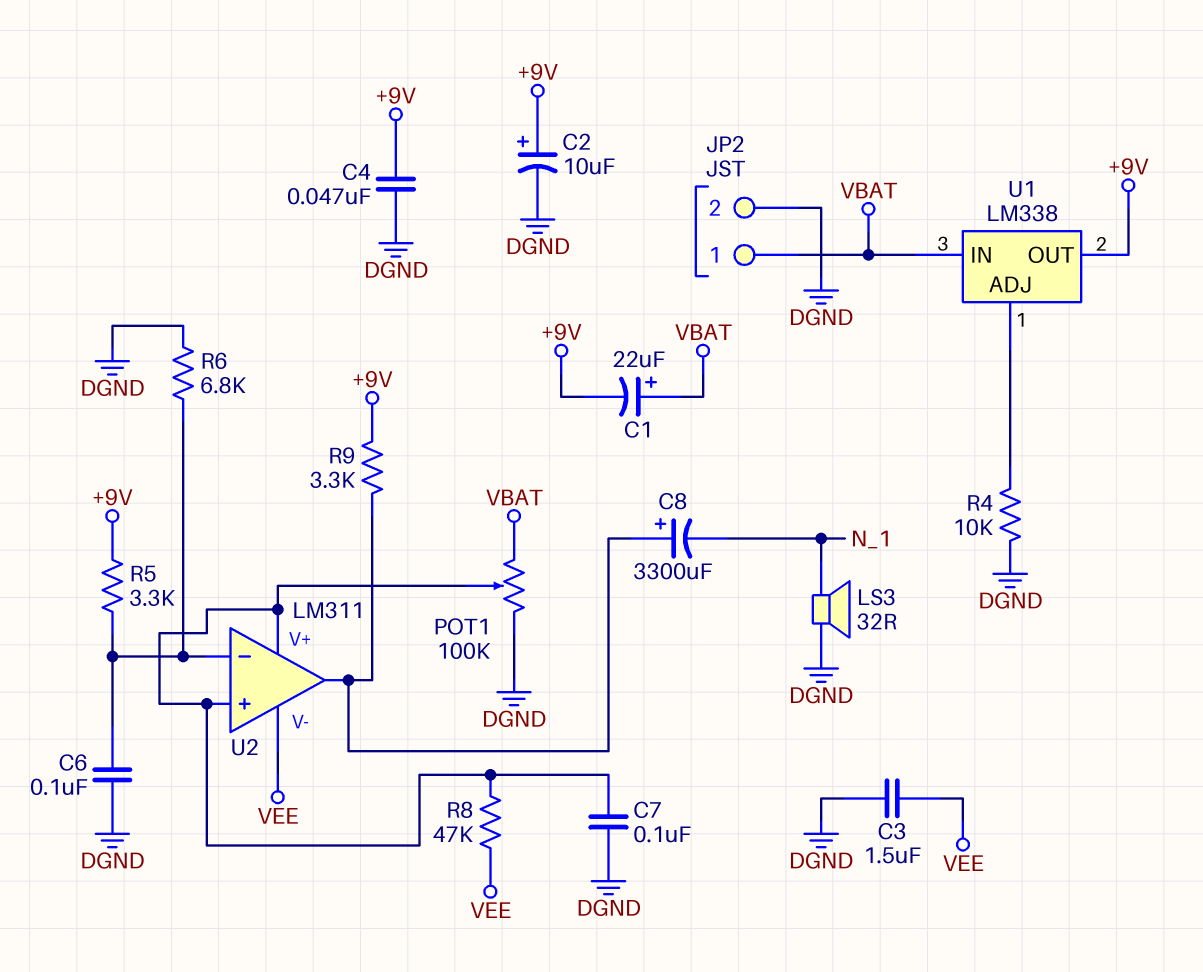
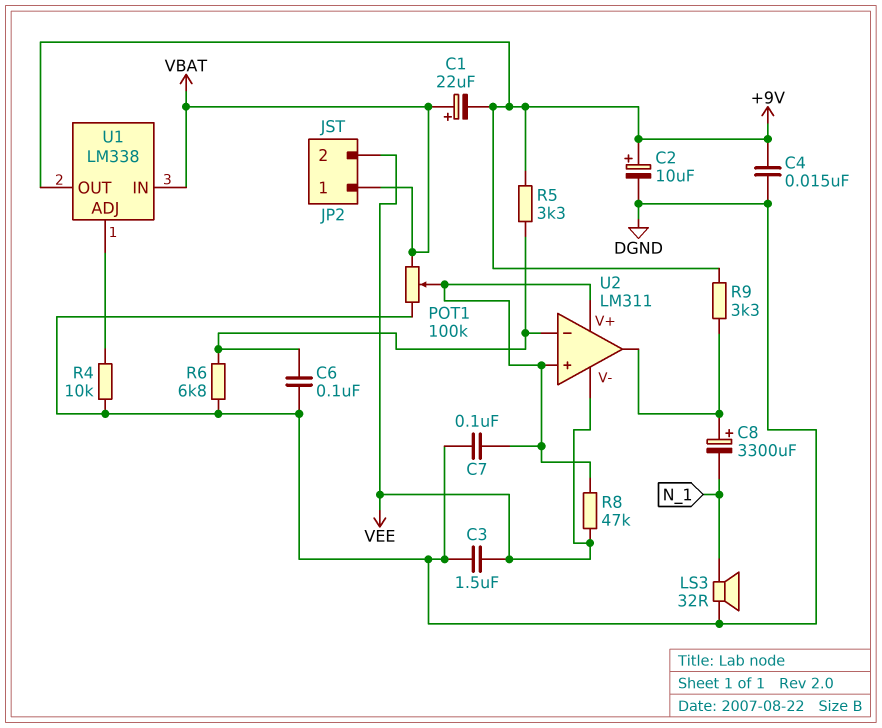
C4: 47nF (+9V, DGND) -> 15nF (+9V, DGND)
JP2 pin 2: DGND -> VEE

